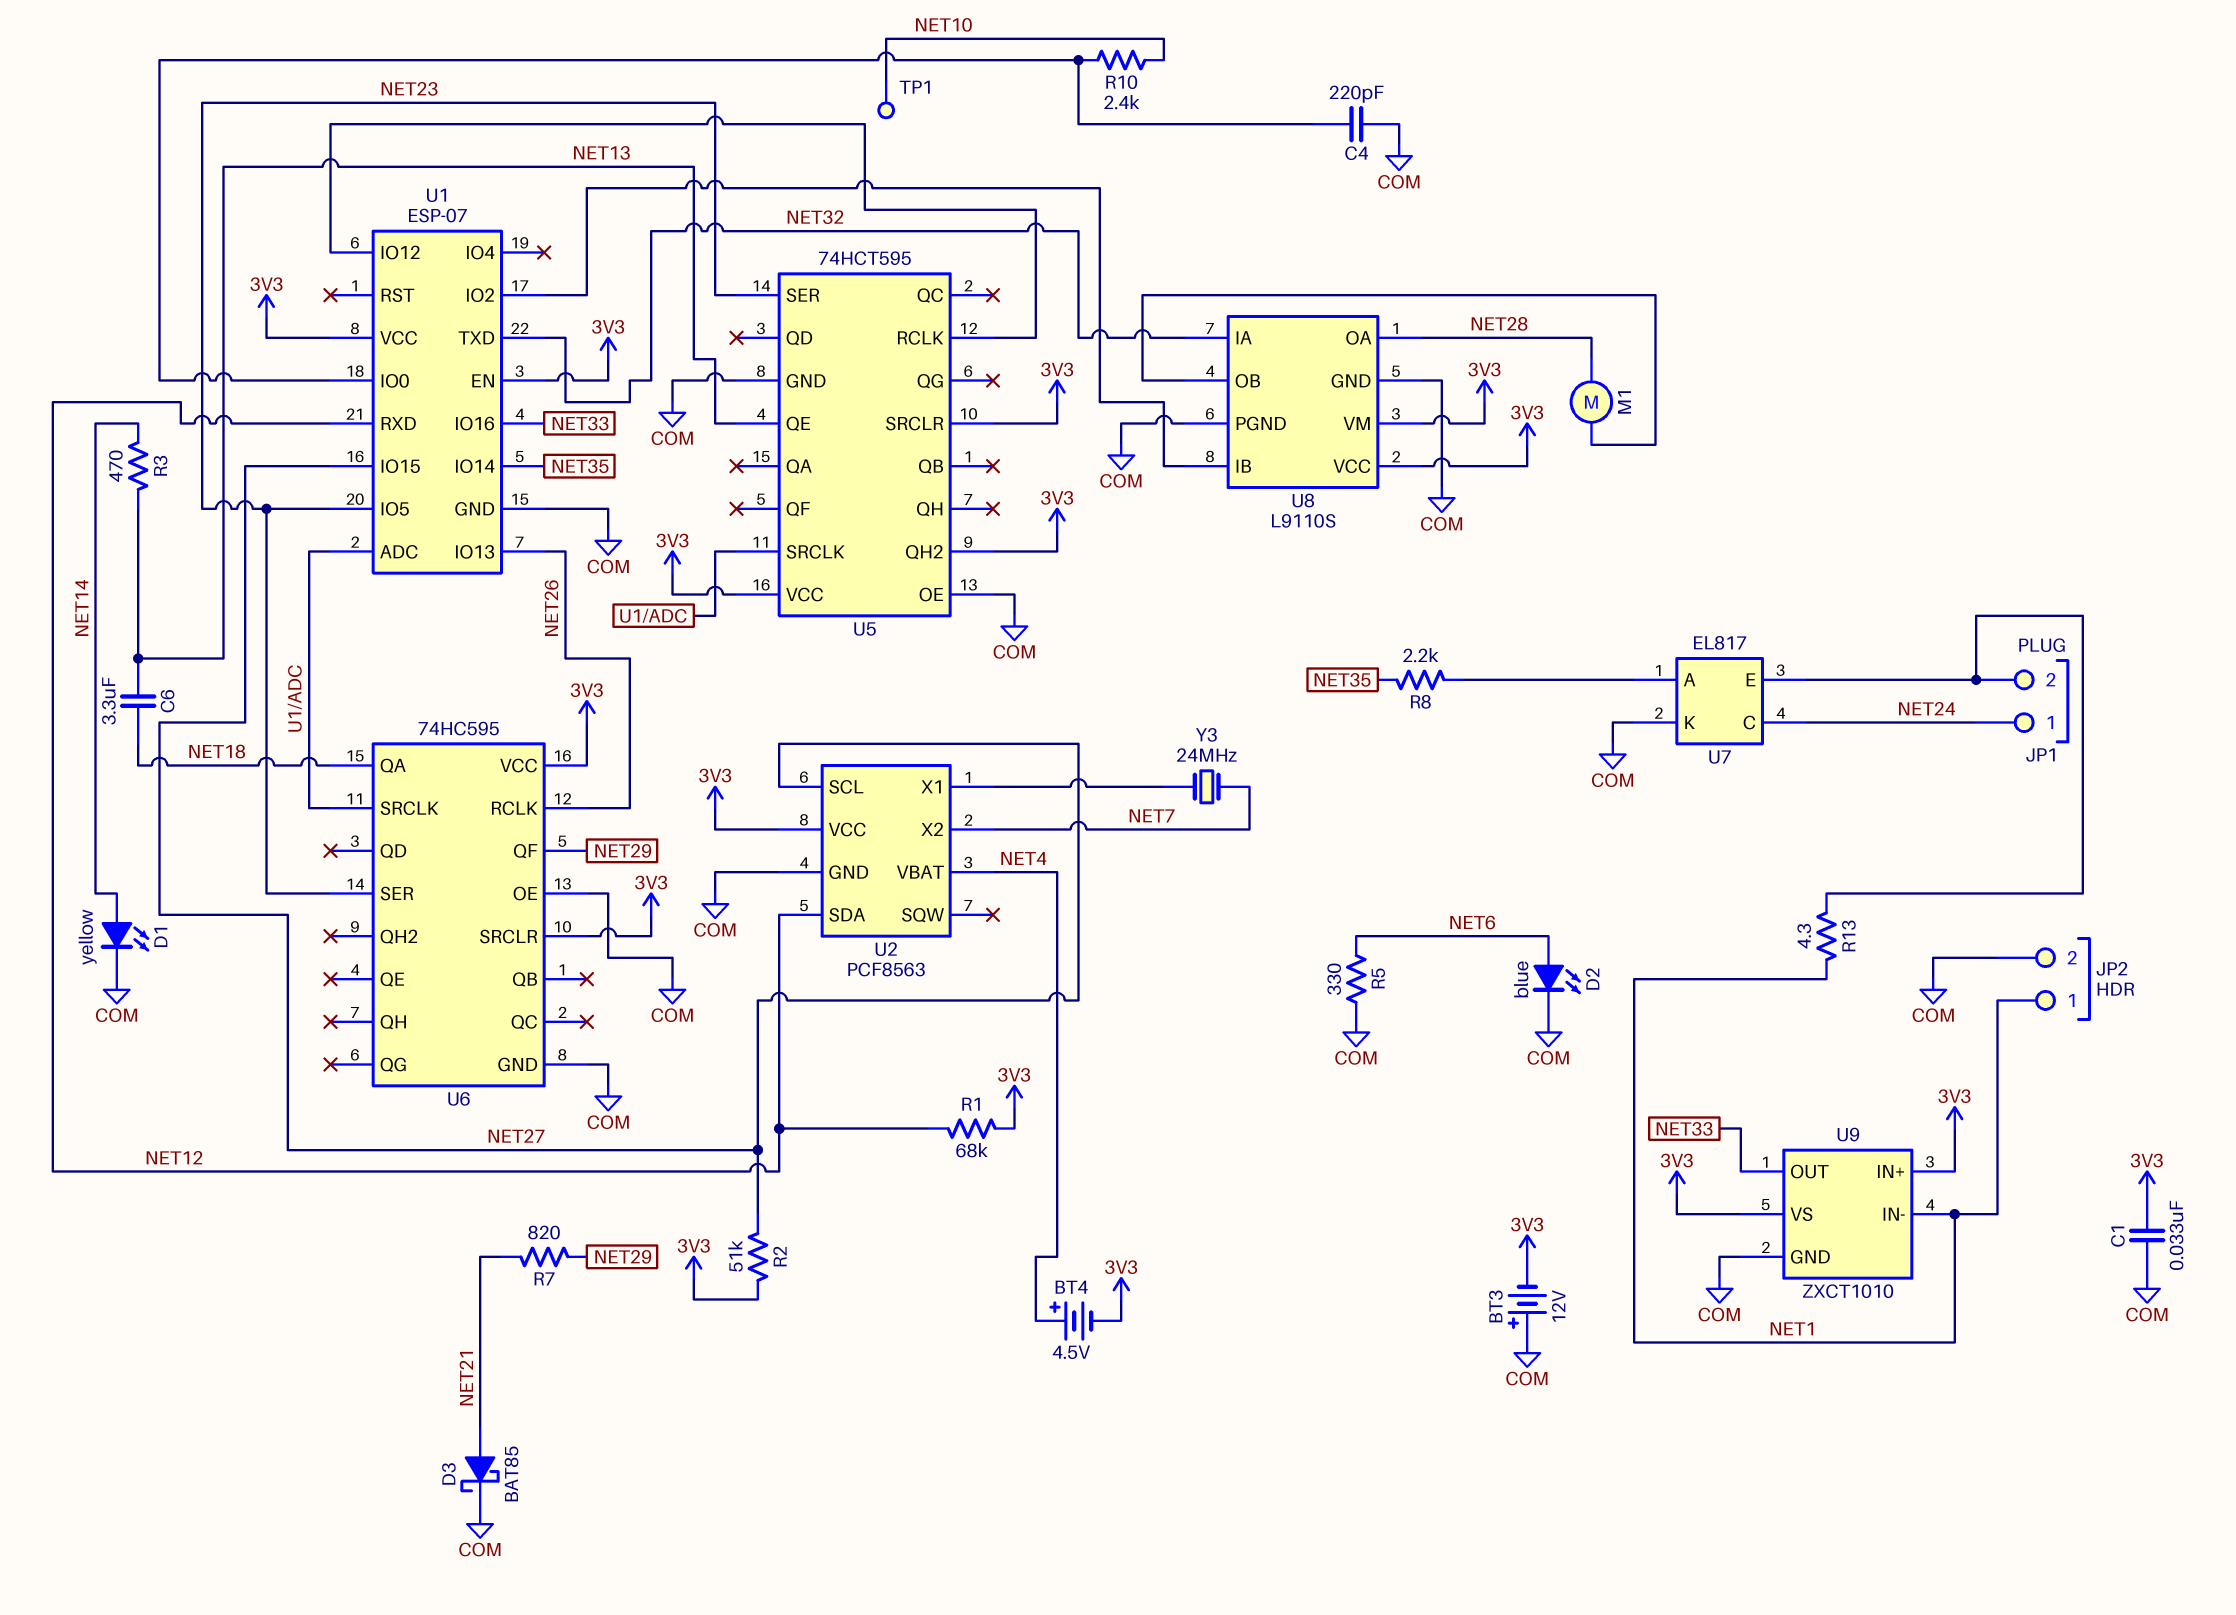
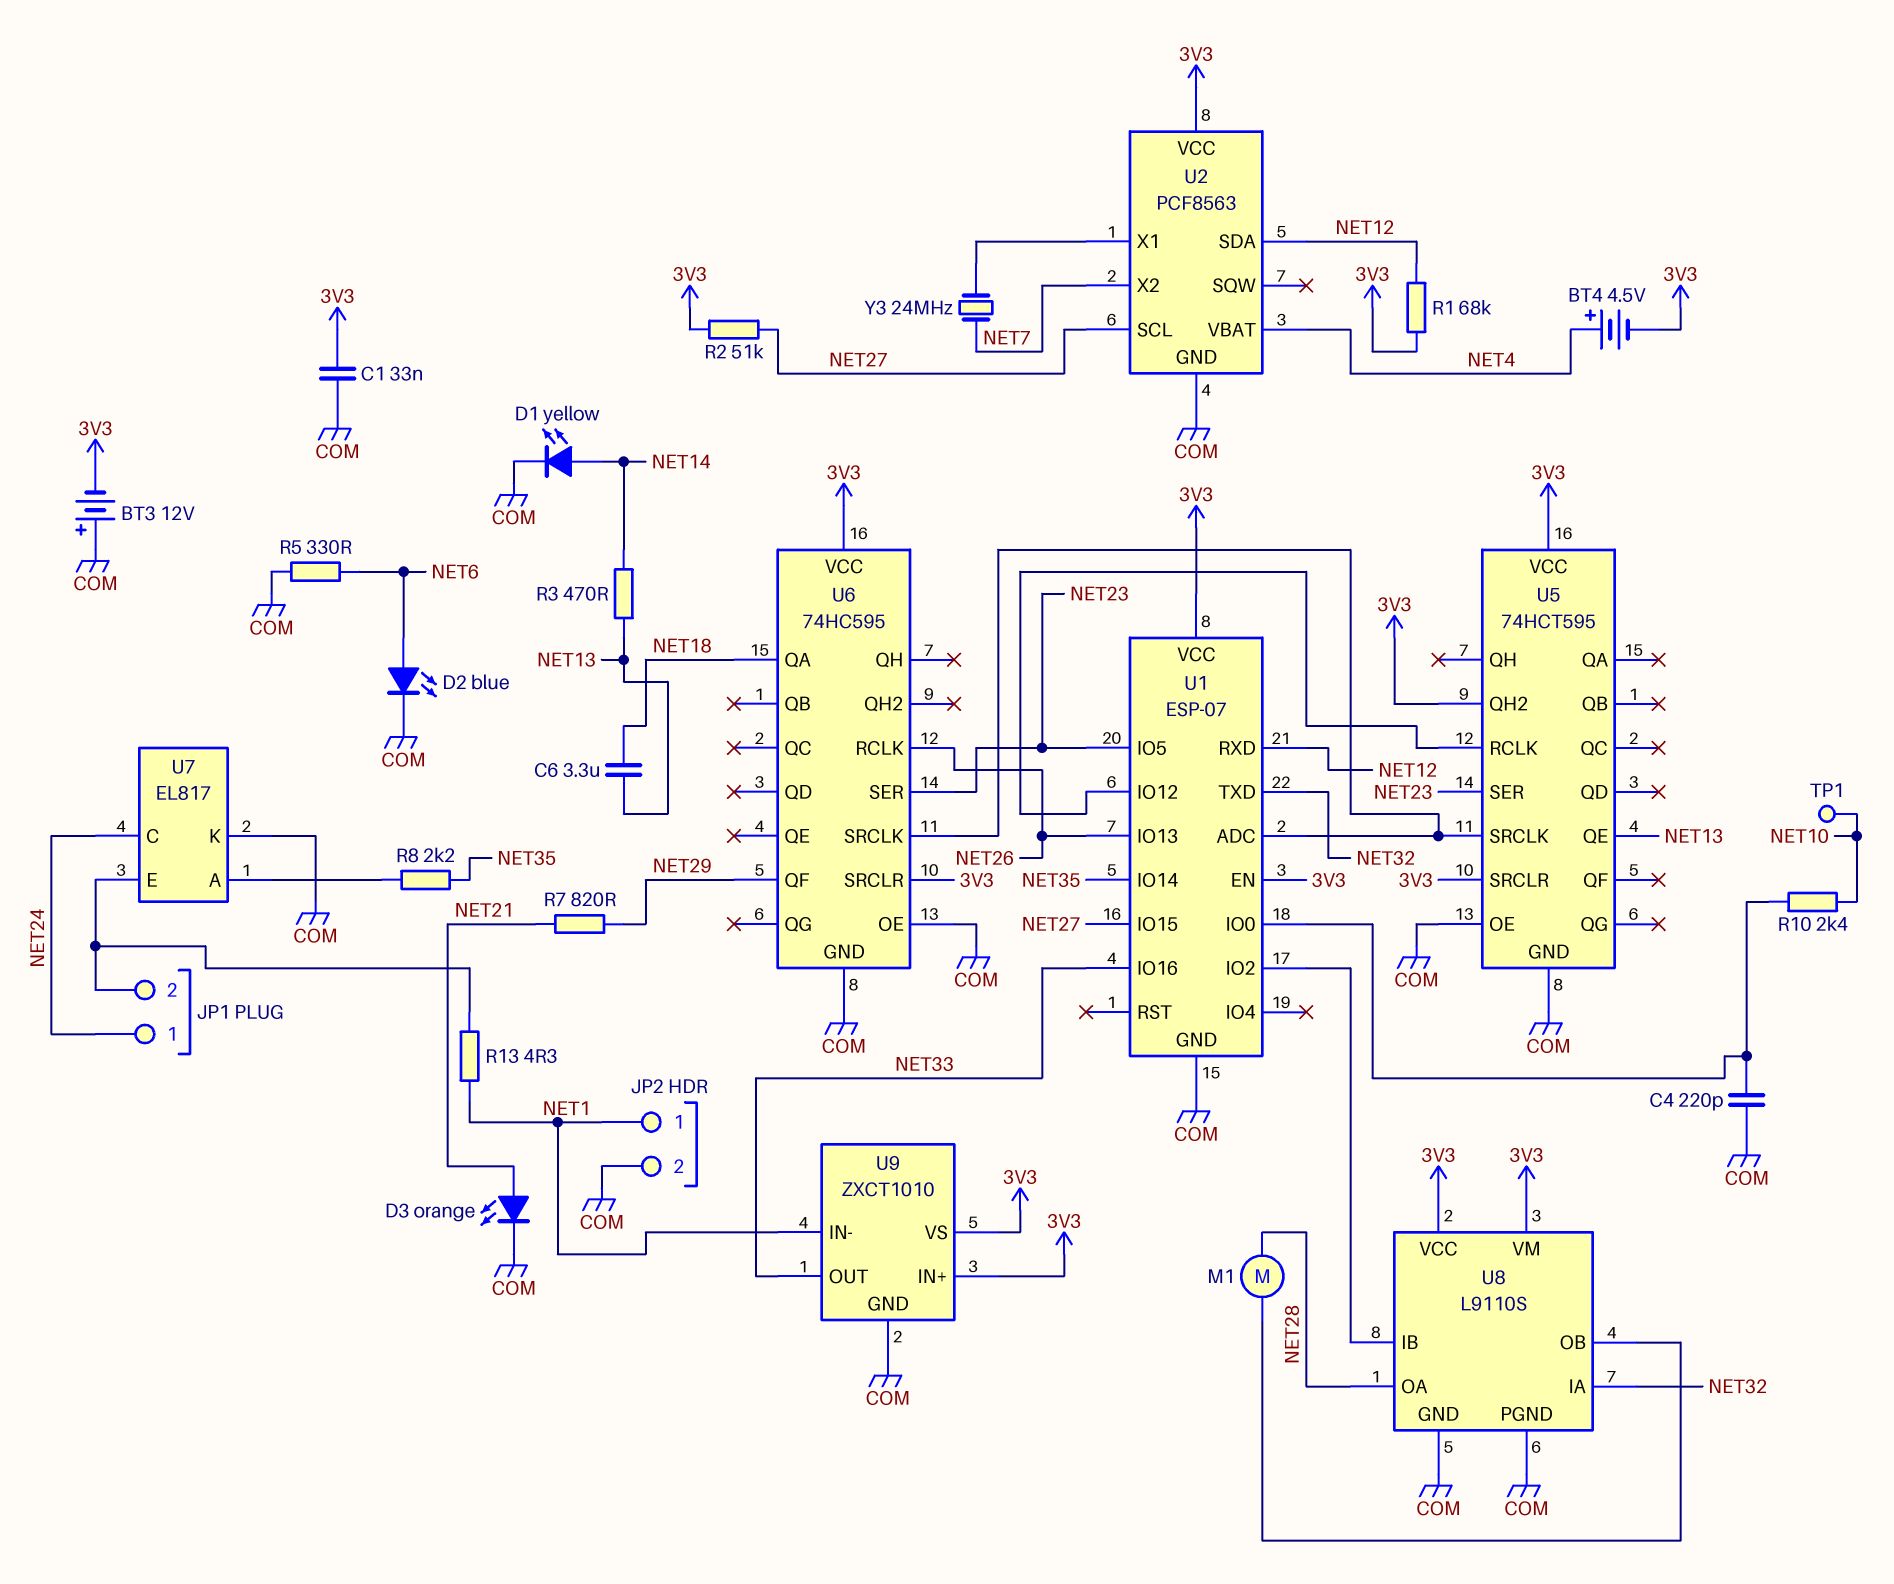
D3: schottky BAT85 (A NET21, K COM) -> LED orange (A NET21, K COM)

